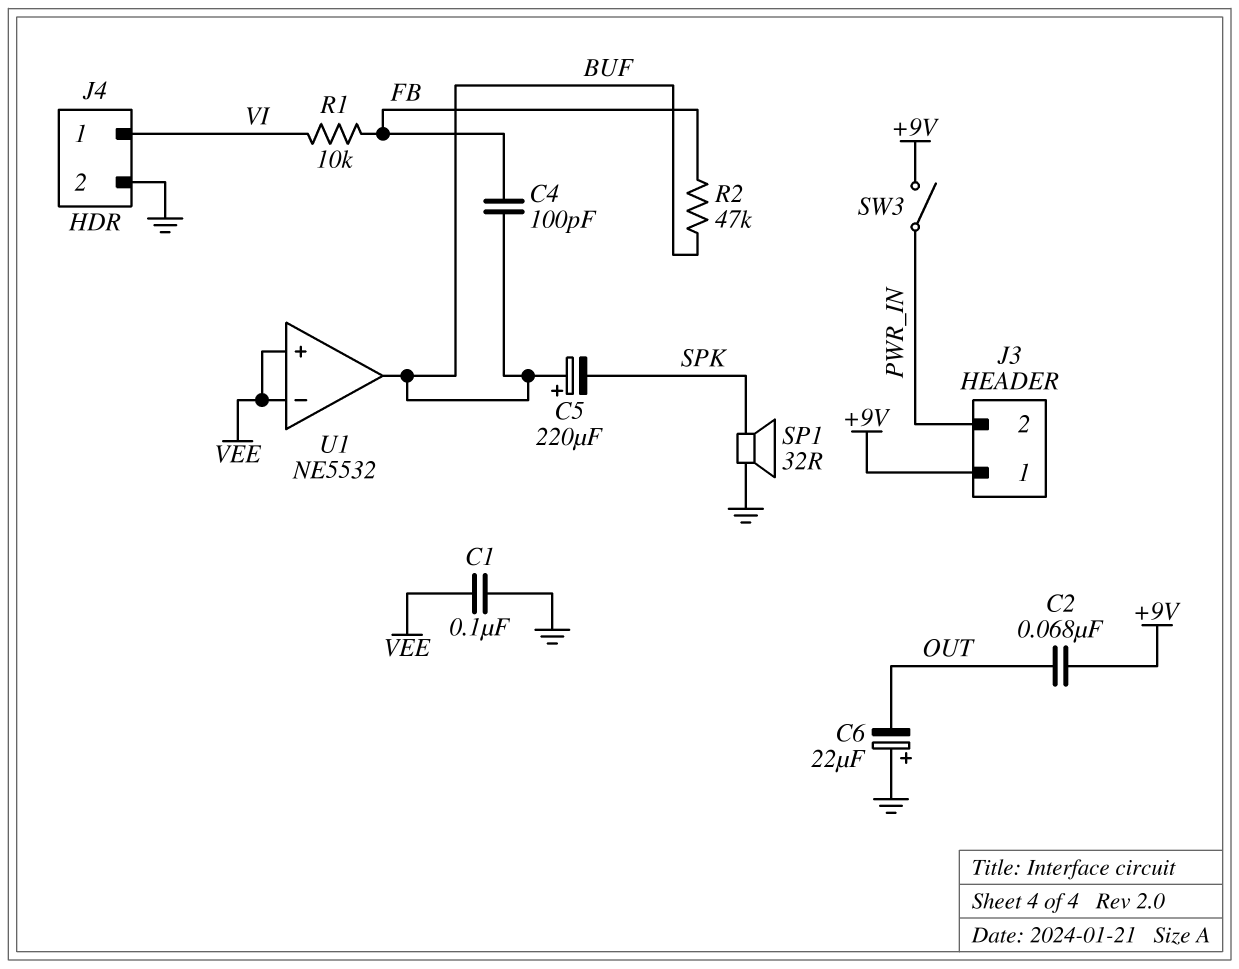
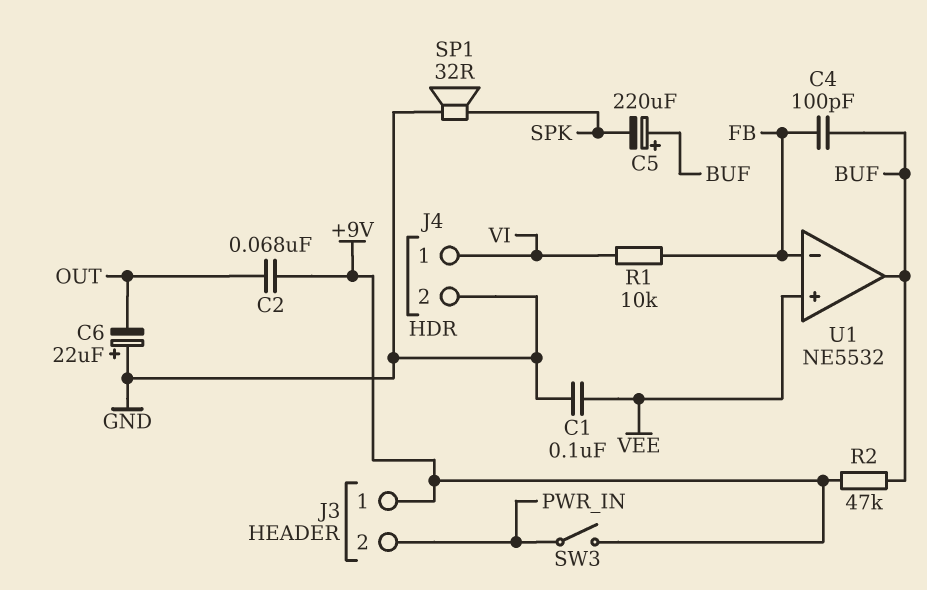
R2: 47k (BUF, FB) -> 47k (+9V, BUF)
U1 pin in-: VEE -> FB

